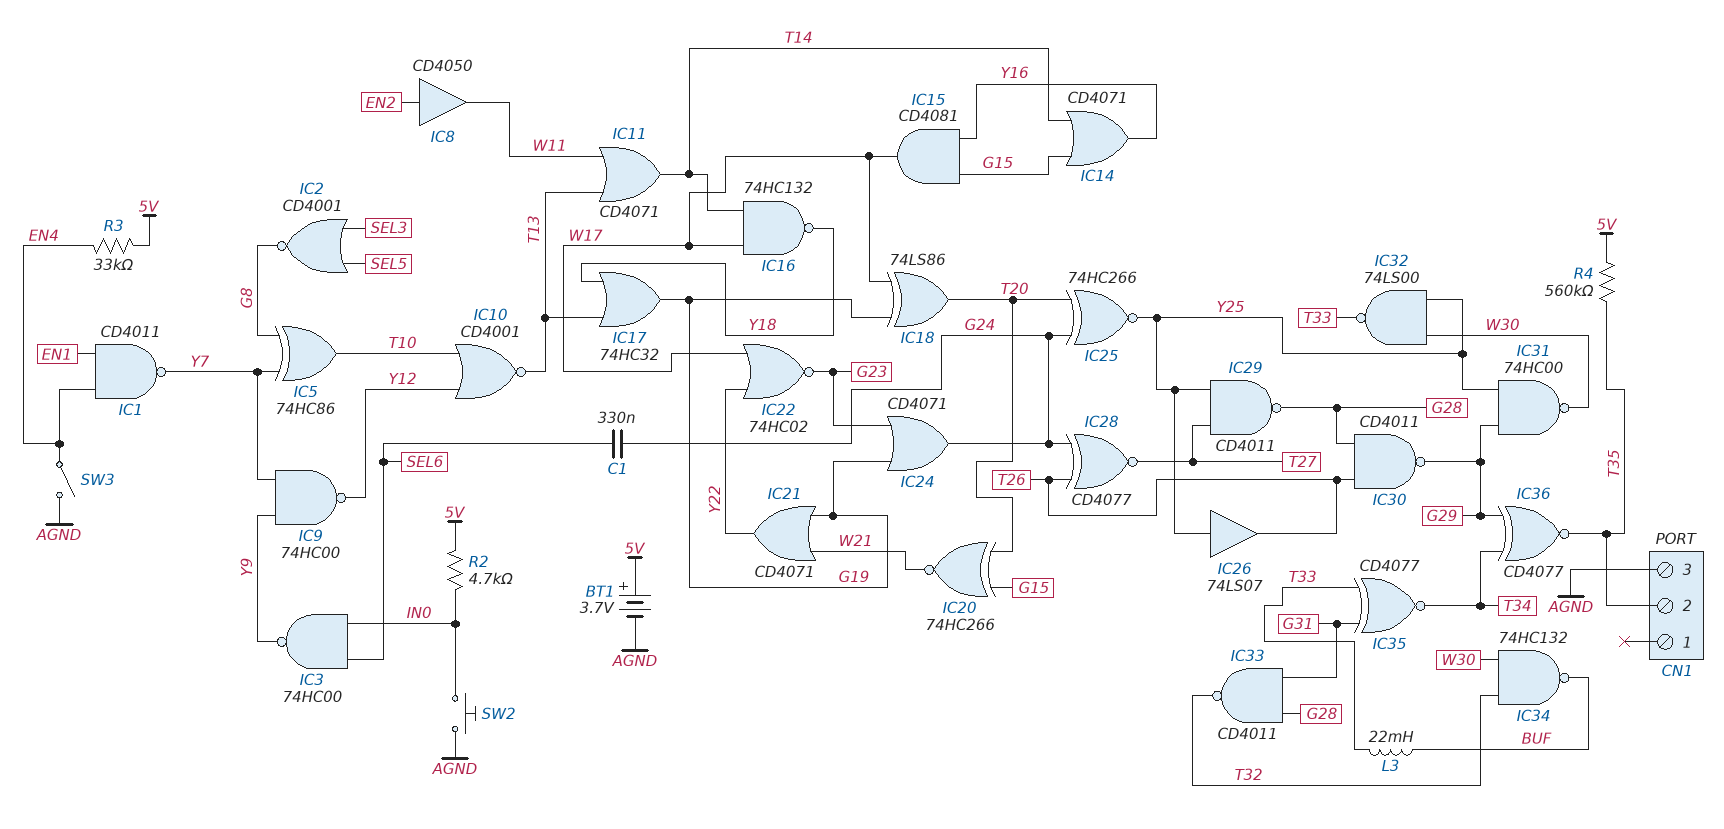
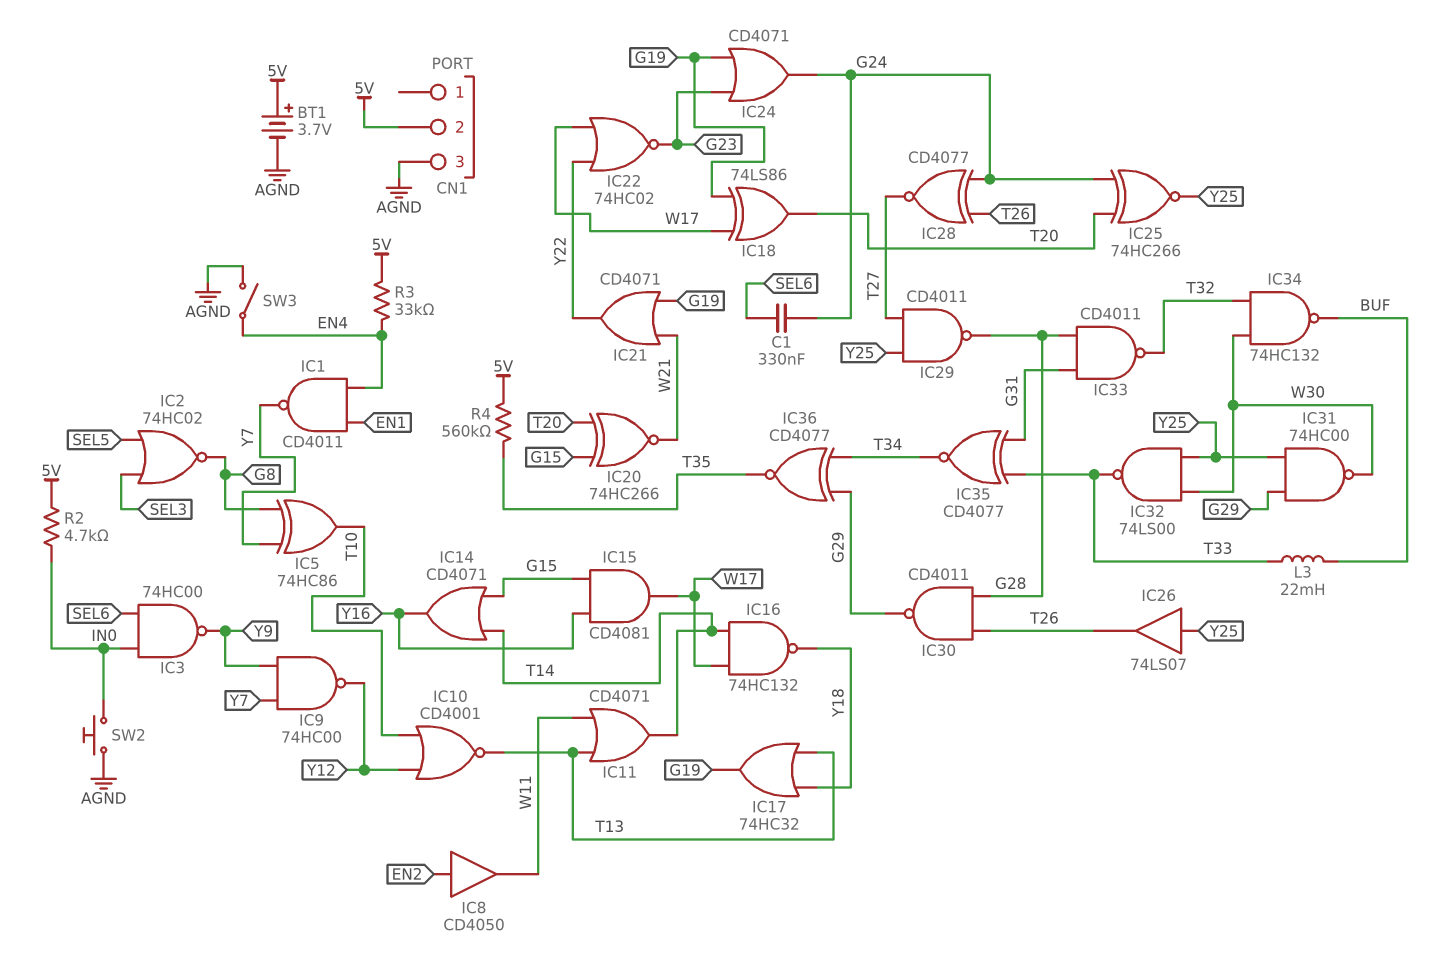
CN1 pin 2: T35 -> 5V
IC2: NOR CD4001 (in SEL3, in SEL5, out G8) -> NOR 74HC02 (in SEL3, in SEL5, out G8)

